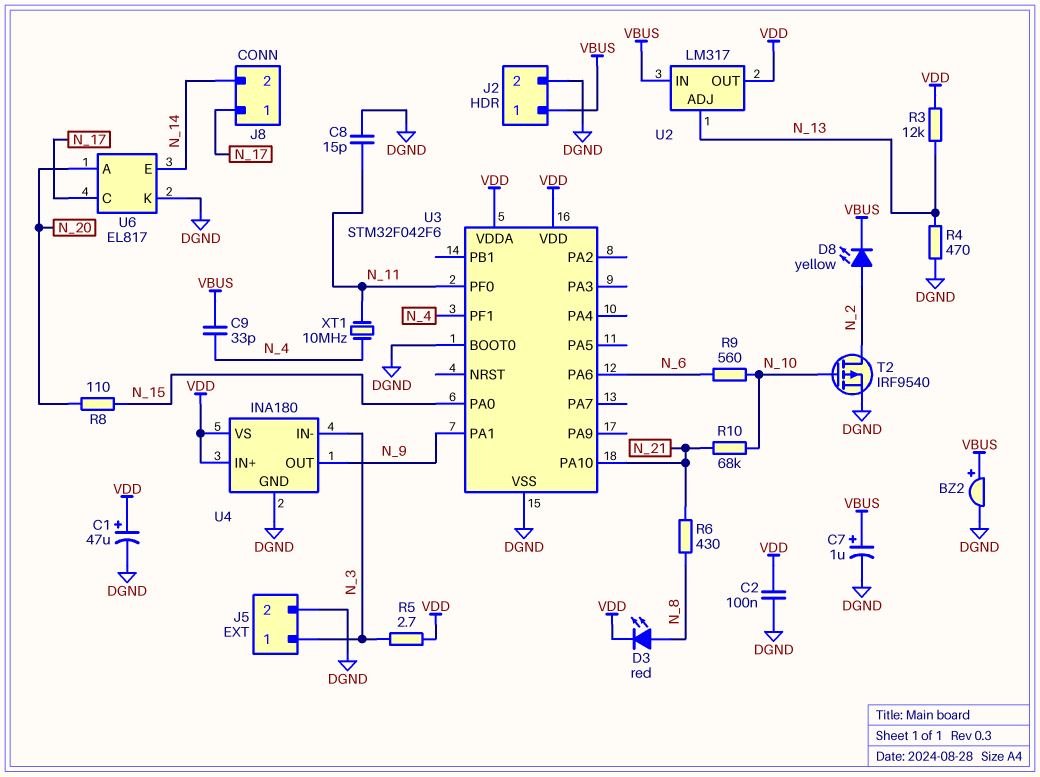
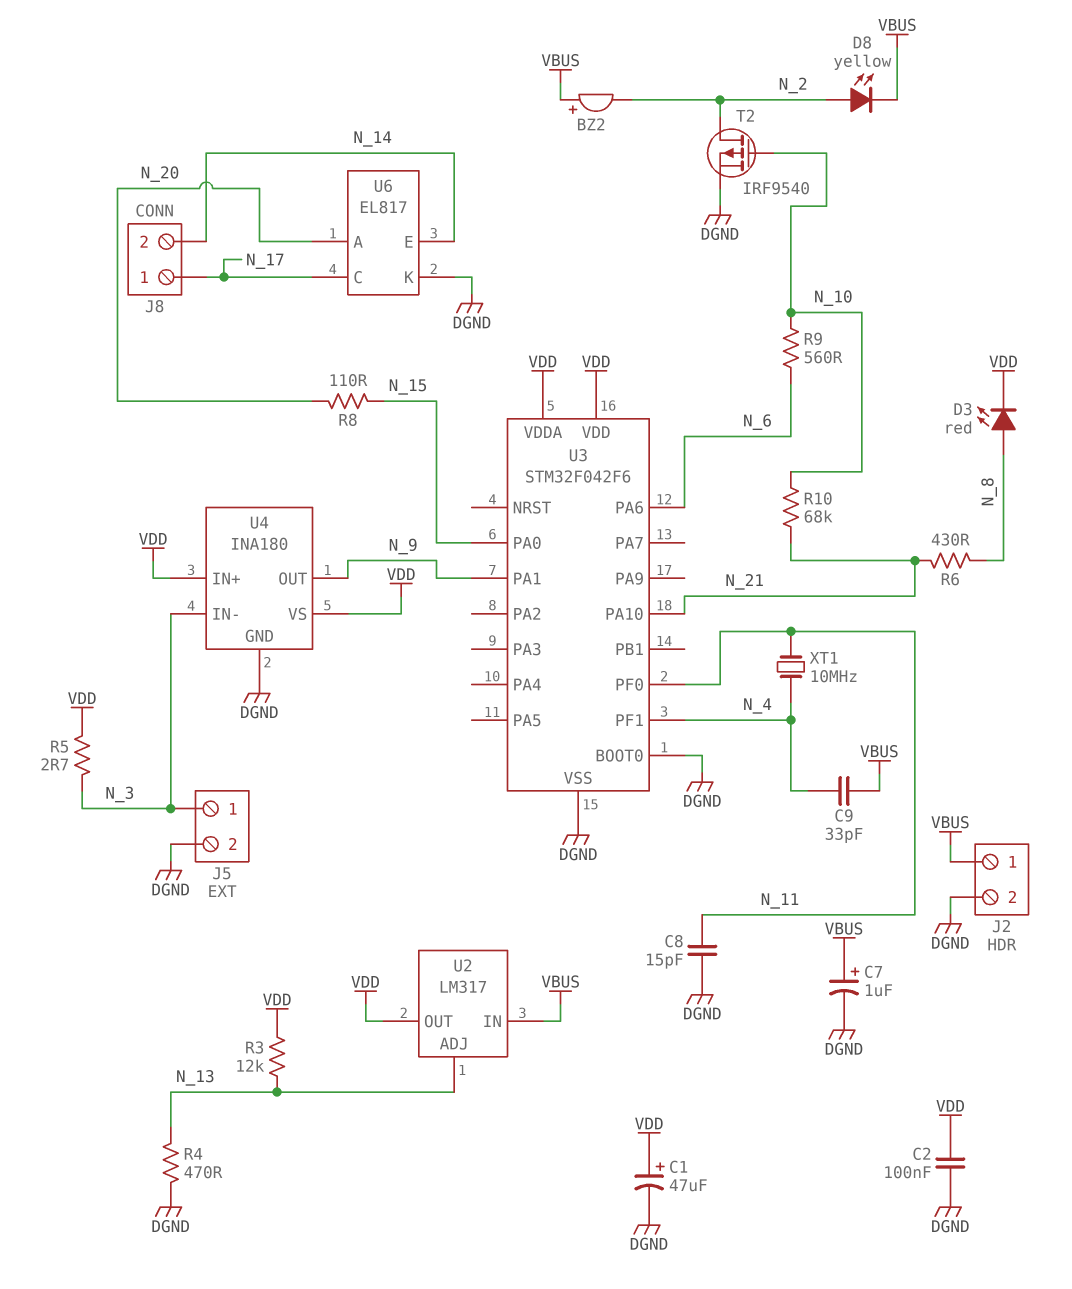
BZ2: buzzer (plus VBUS, minus DGND) -> buzzer (plus VBUS, minus N_2)

